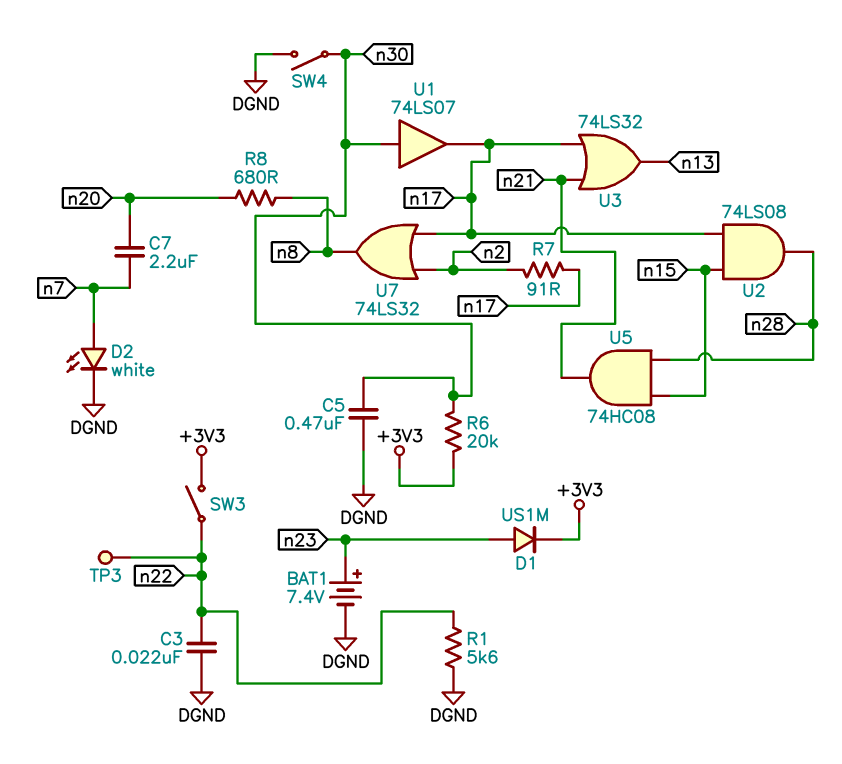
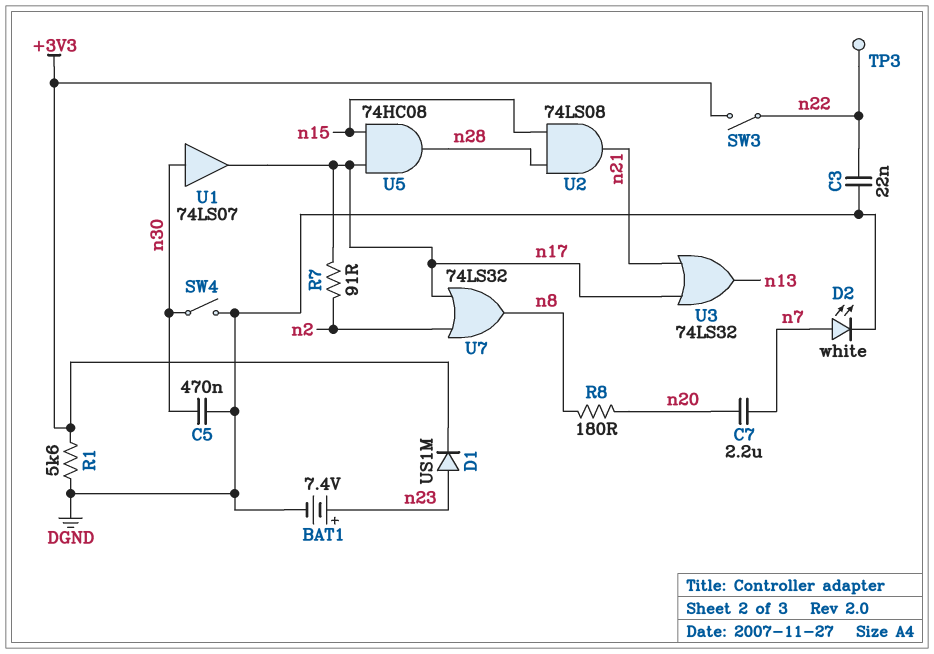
R1: 5.6k (DGND, n22) -> 5.6k (+3V3, DGND)
R6: 20k (+3V3, n30) -> none
R8: 680 (n8, n20) -> 180 (n8, n20)
U2: AND 74LS08 (in n15, in n17, out n28) -> AND 74LS08 (in n15, in n28, out n21)
U5: AND 74HC08 (in n15, in n28, out n21) -> AND 74HC08 (in n15, in n17, out n28)

